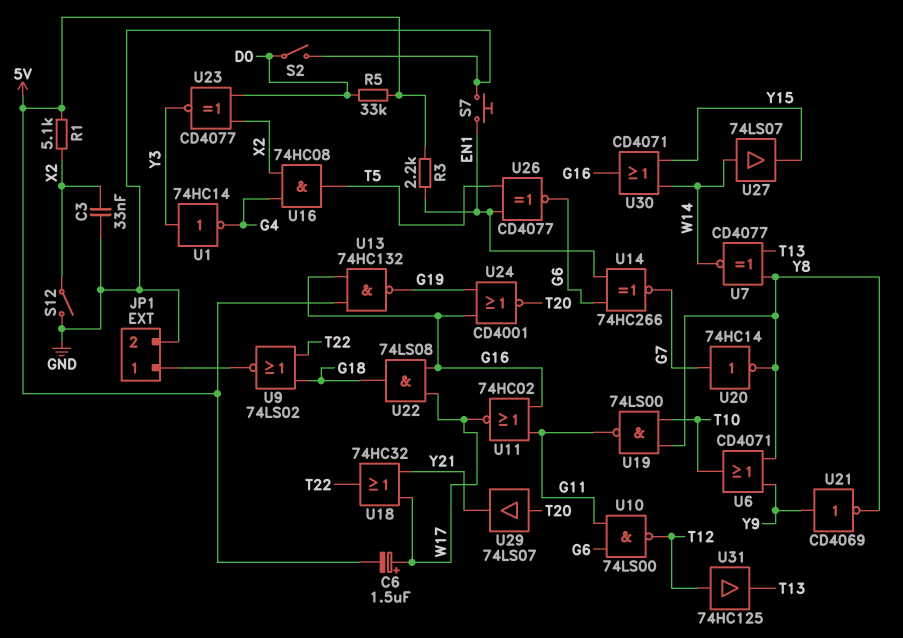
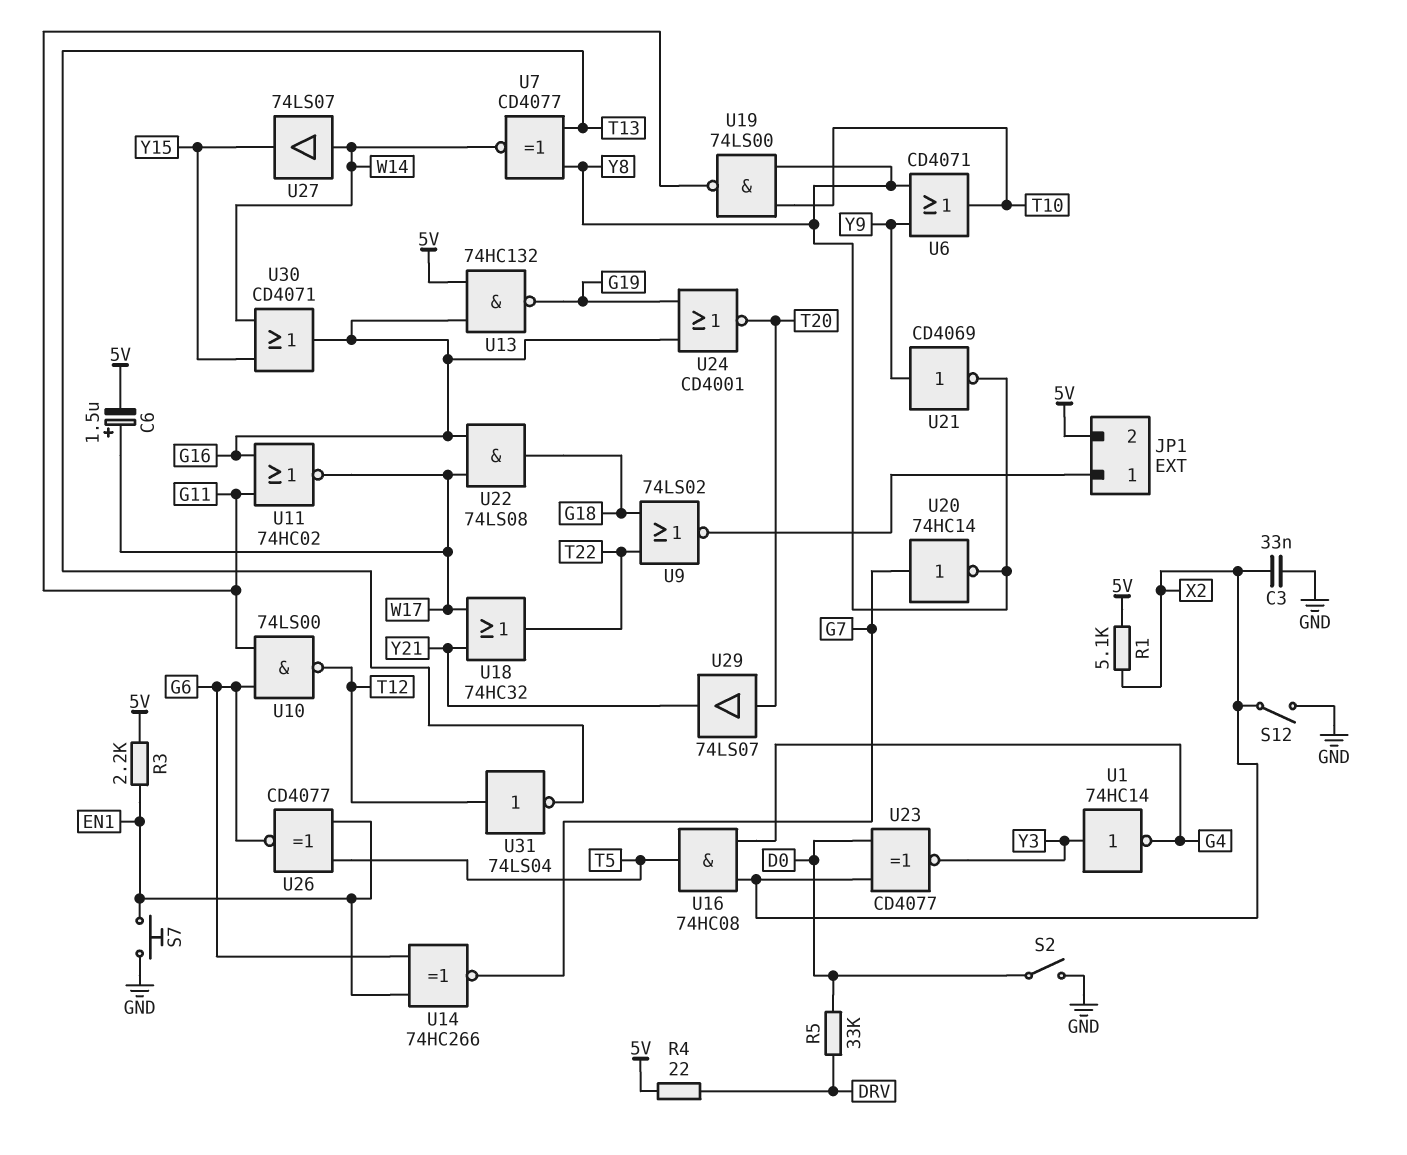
JP1 pin 2: GND -> 5V
R4: none -> 22 (5V, DRV)
R5: 33k (5V, D0) -> 33k (D0, DRV)
U31: buffer 74HC125 (in T12, out T13) -> NOT 74LS04 (in T12, out T13)

